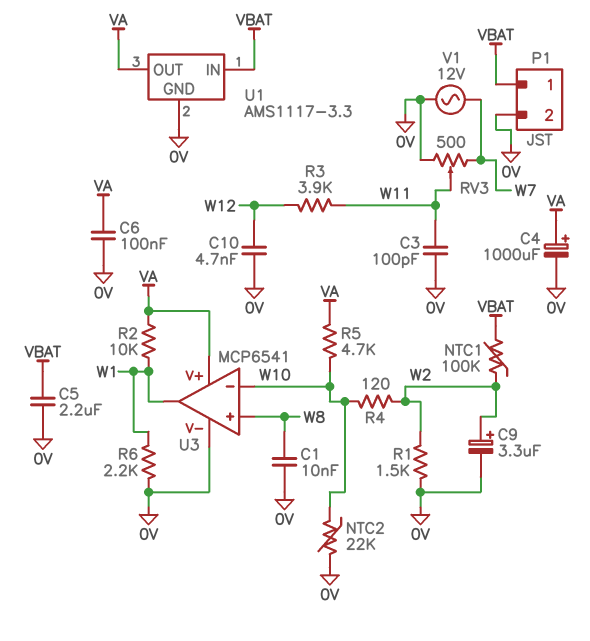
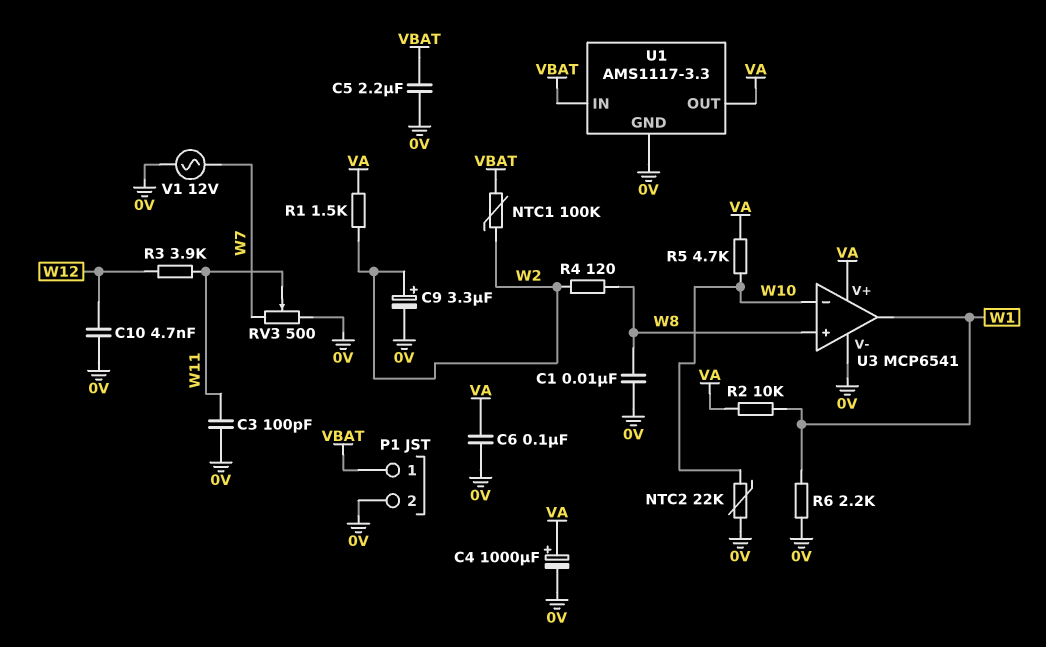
R1: 1.5k (0V, W2) -> 1.5k (VA, W2)
R4: 120 (W2, W10) -> 120 (W2, W8)

